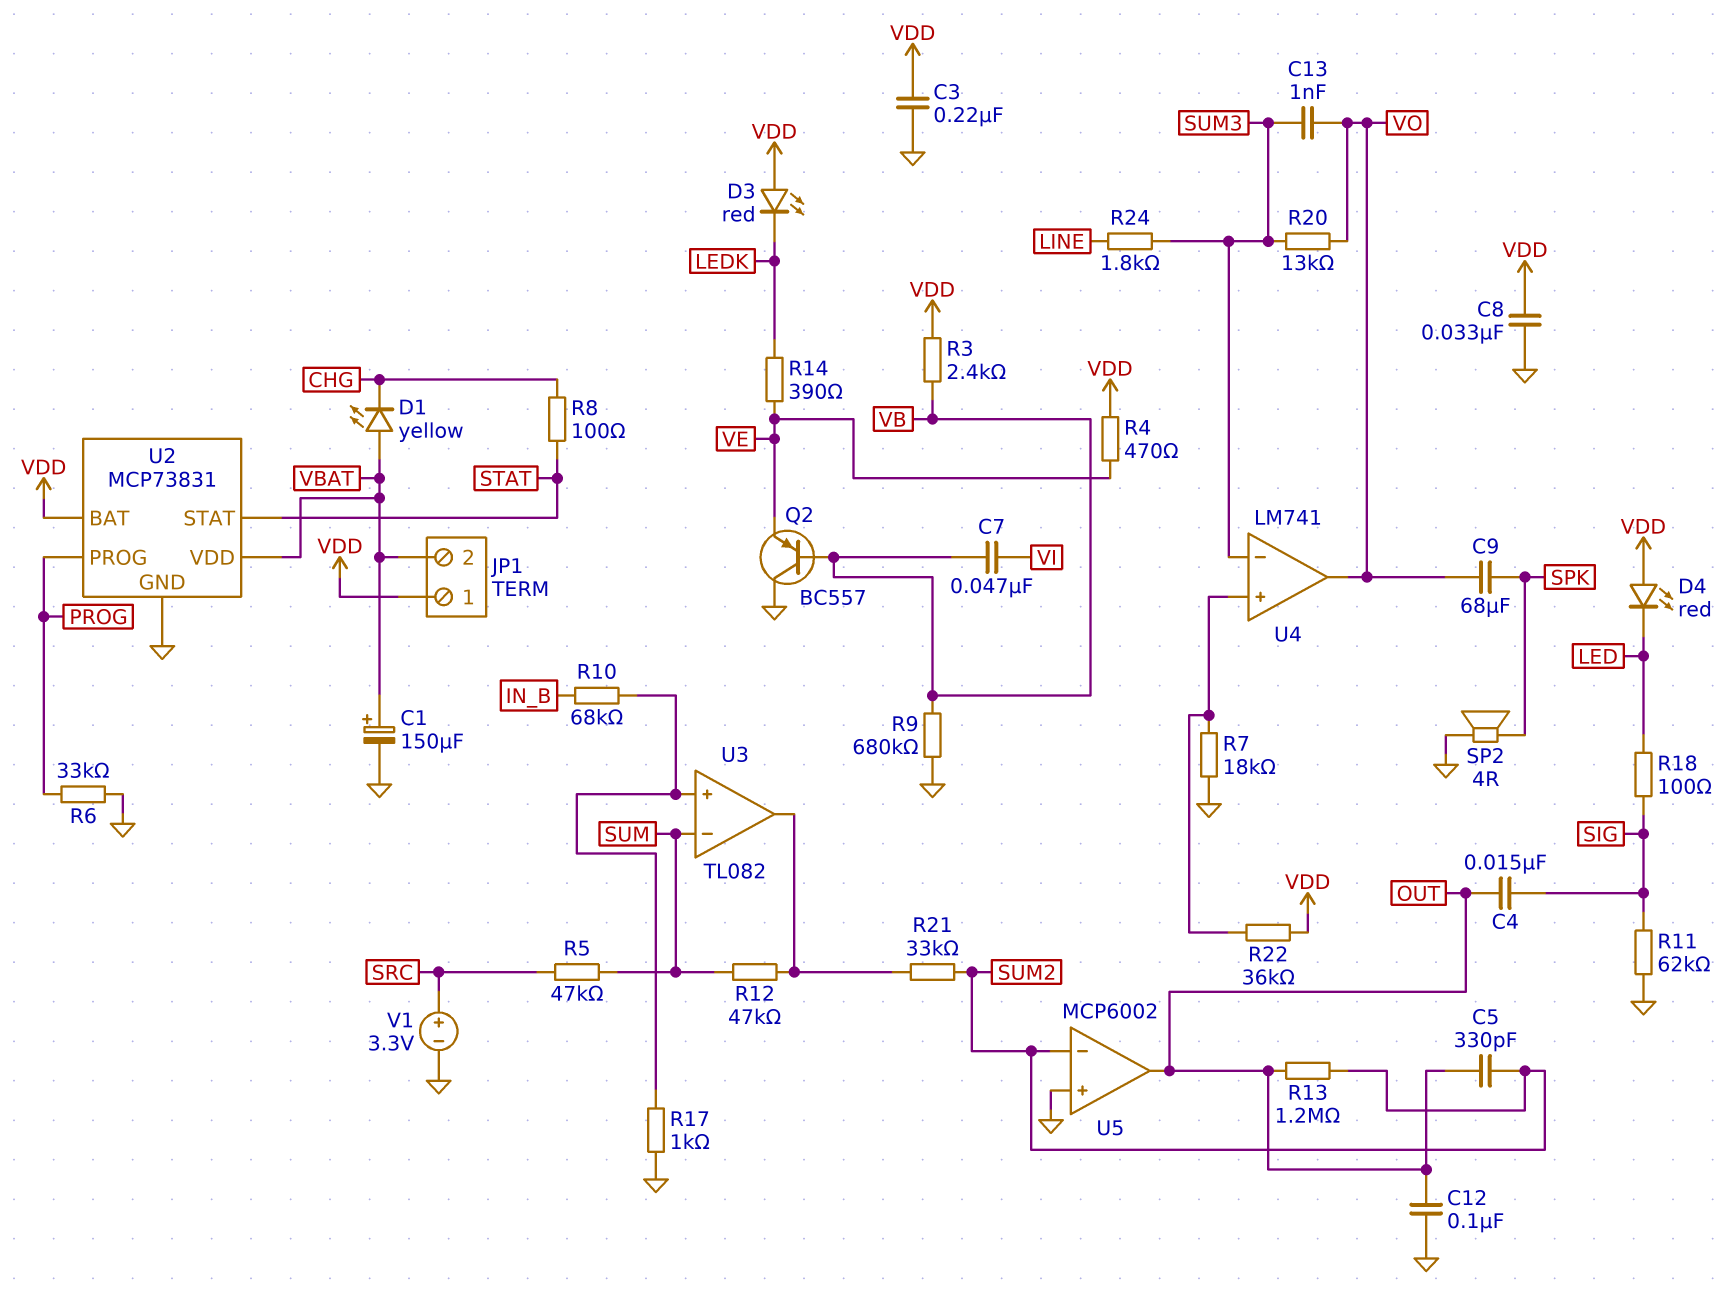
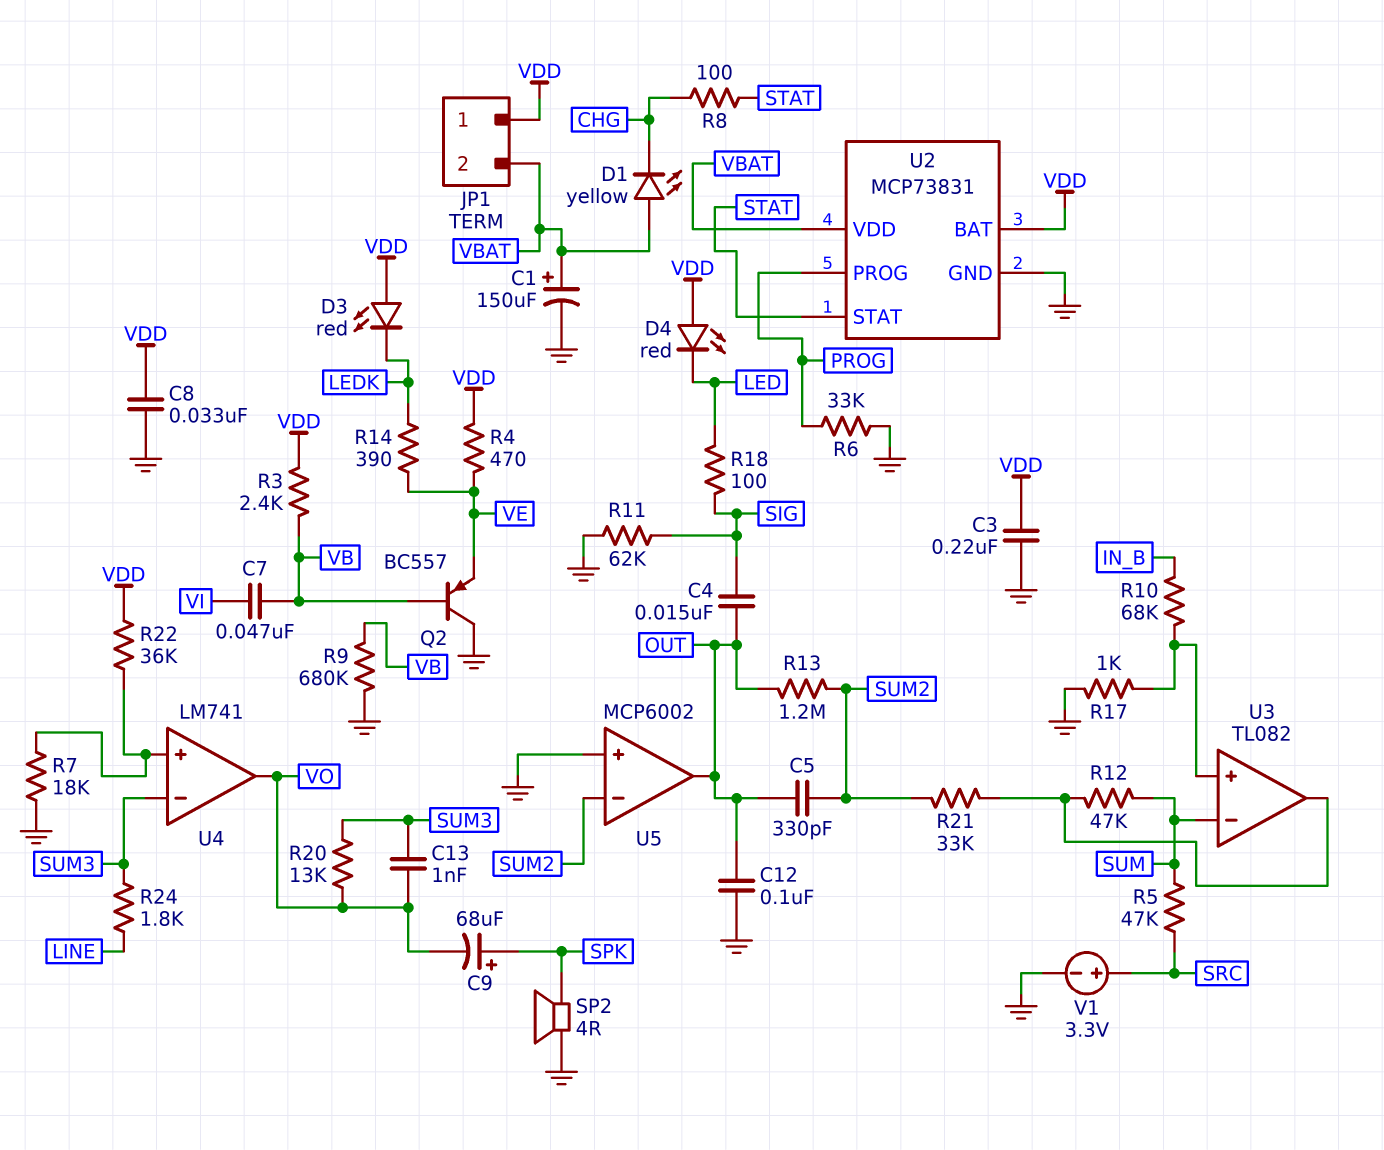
C9: 68uF (SPK, VO) -> 68uF (plus SPK, minus VO)

